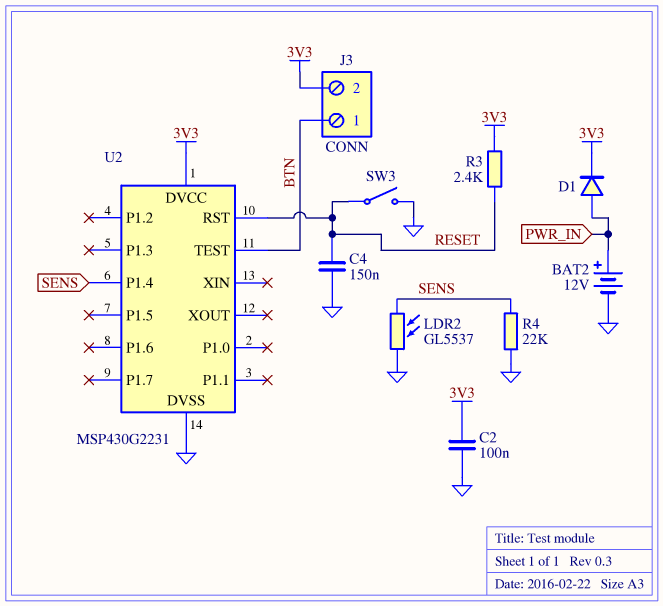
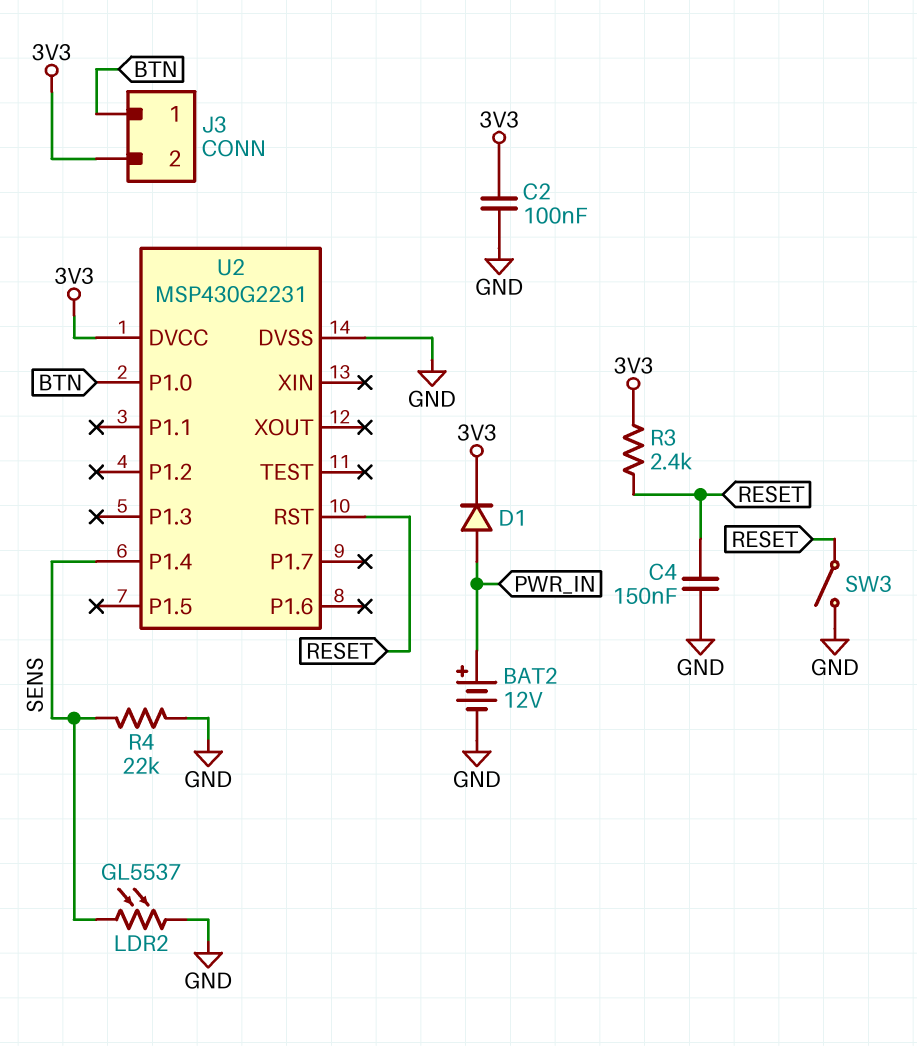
U2 pin P1.0: none -> BTN
U2 pin TEST: BTN -> none

